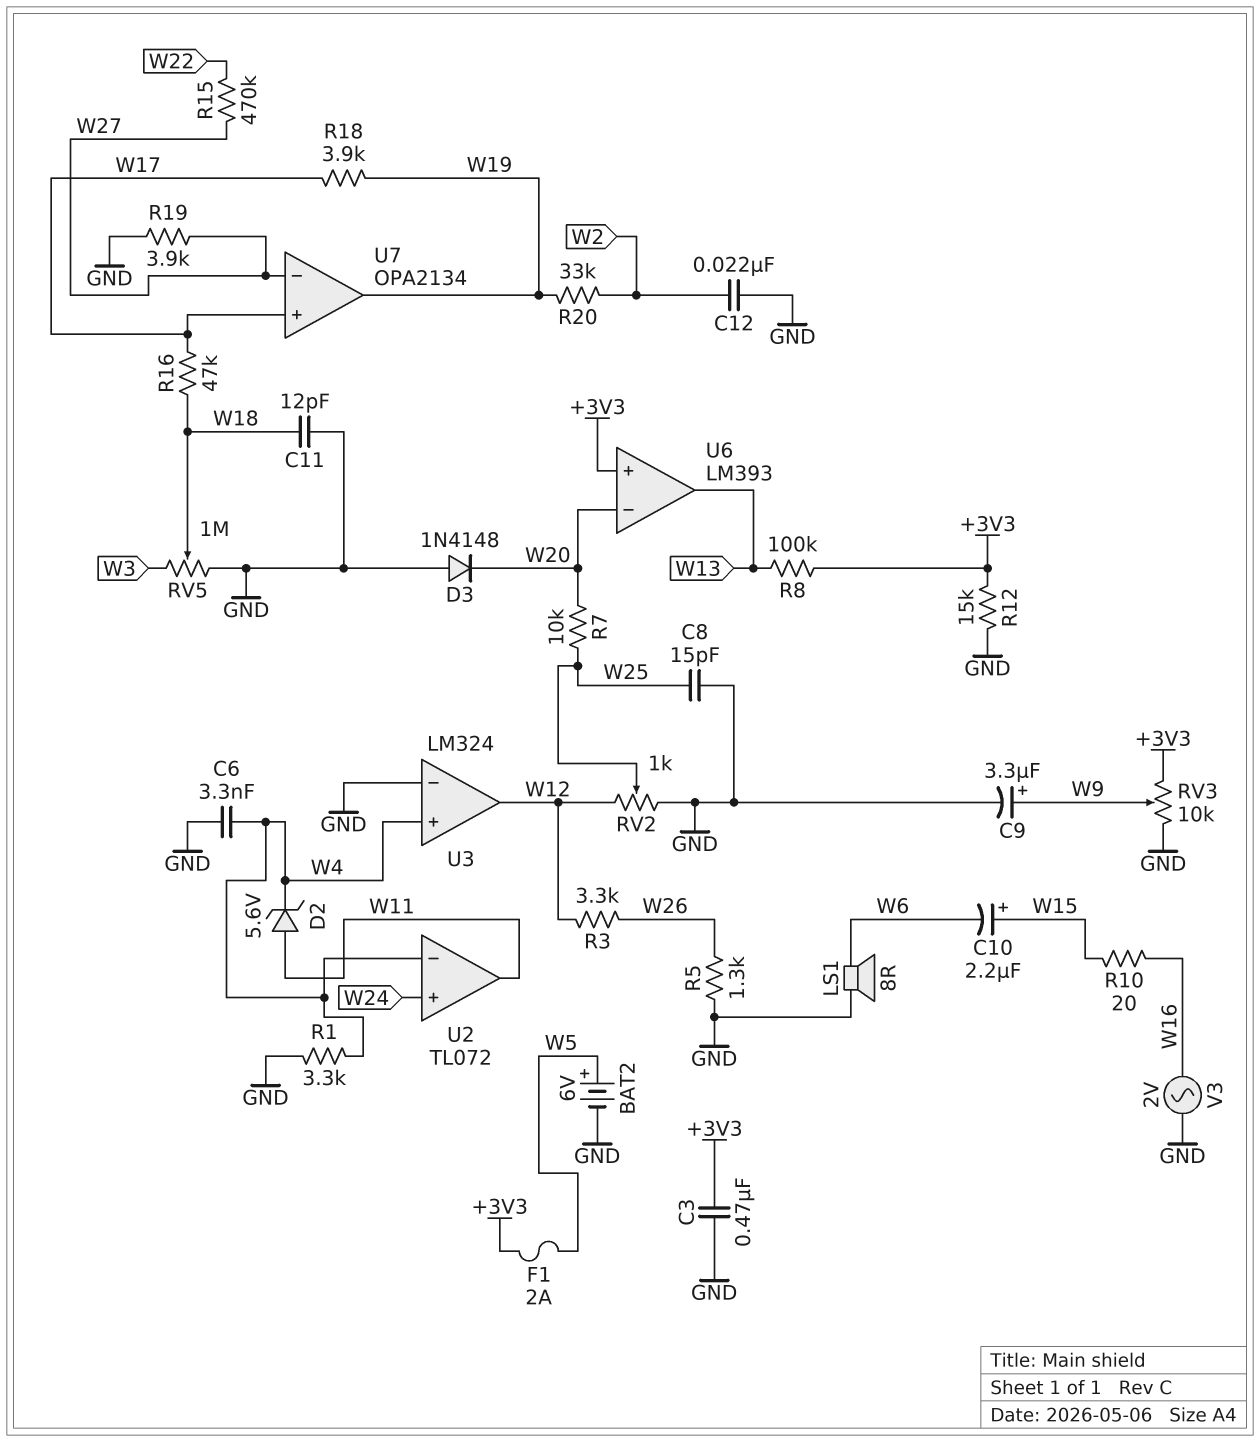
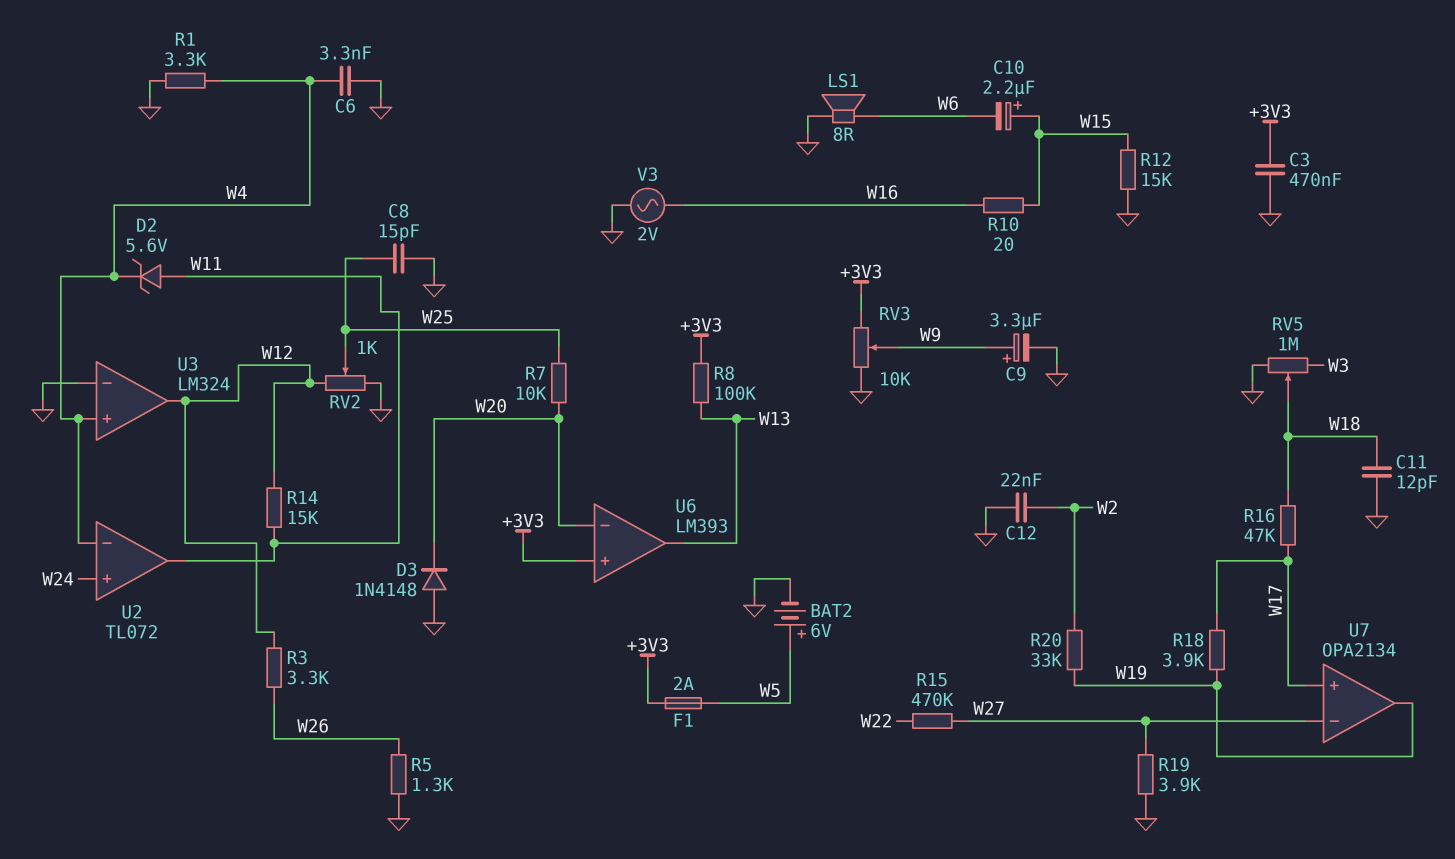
R12: 15k (+3V3, GND) -> 15k (GND, W15)
R14: none -> 15k (W11, W12)

